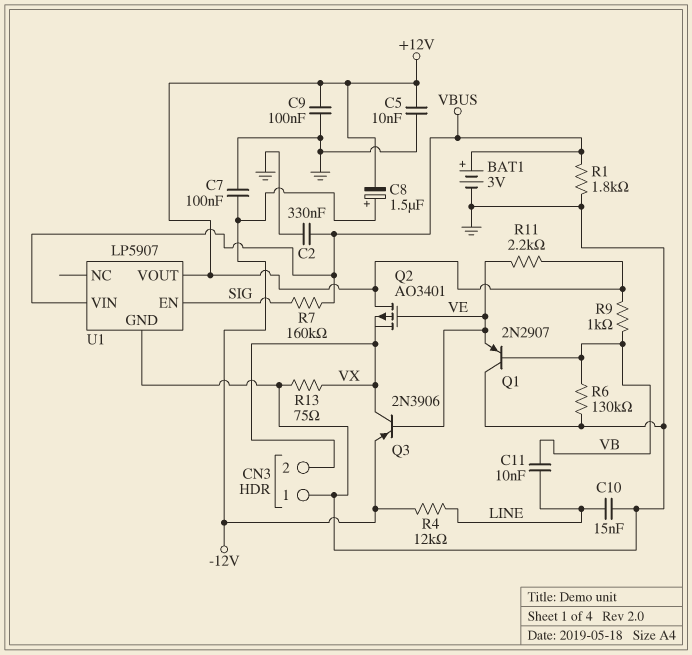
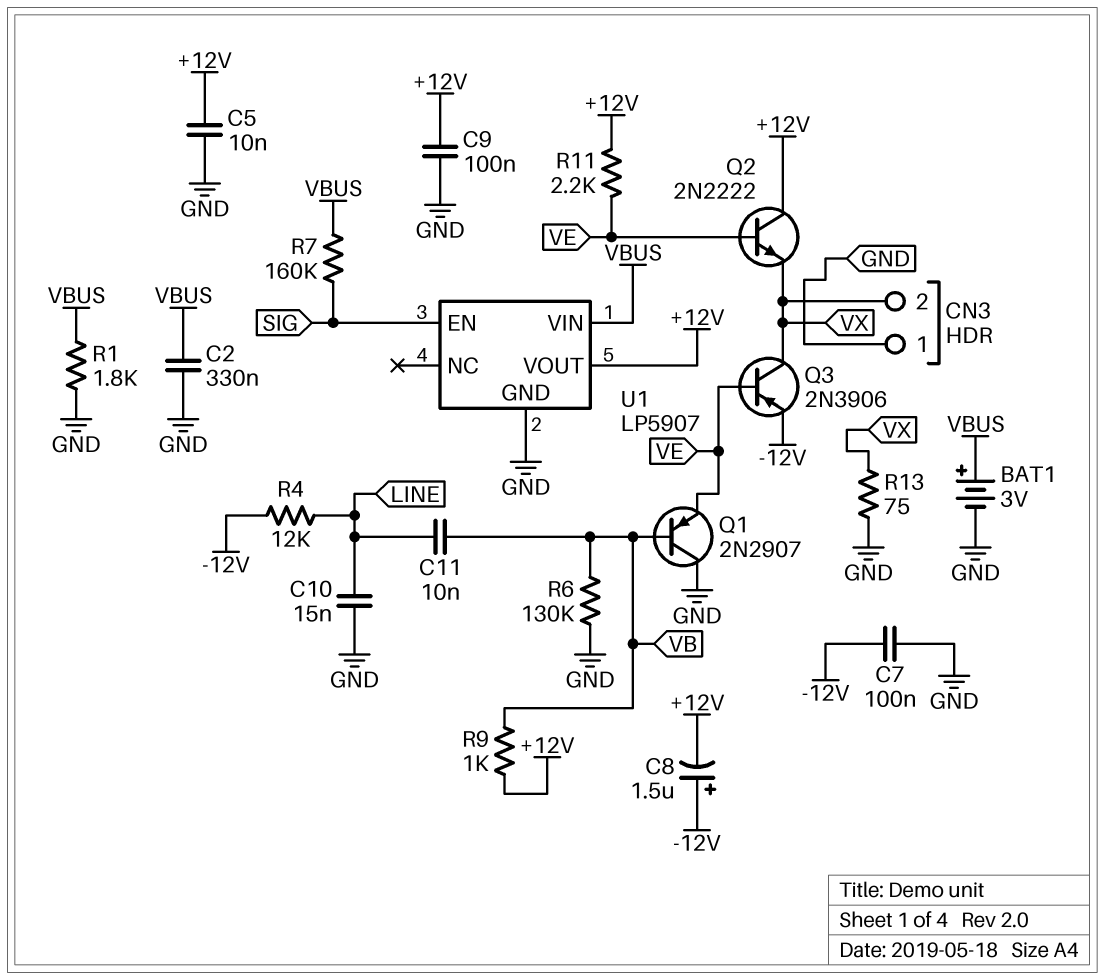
Q2: PMOS AO3401 (G VE, D +12V, S VX) -> NPN 2N2222 (B VE, C +12V, E VX)

